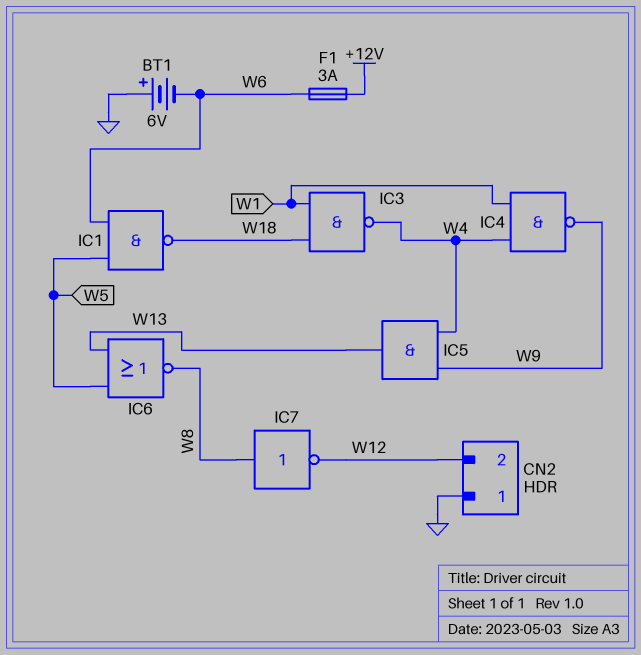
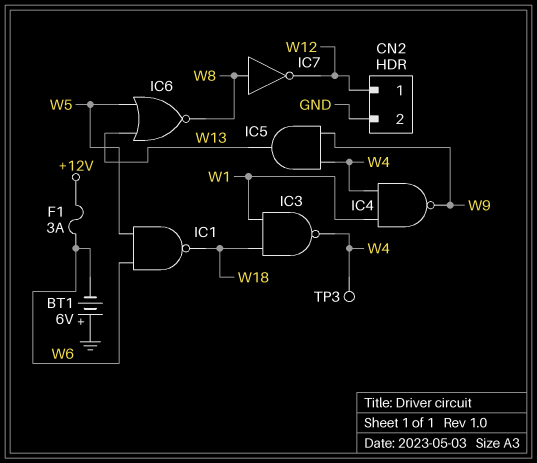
CN2 pin 1: GND -> W12
CN2 pin 2: W12 -> GND
TP3: none -> test point (W4)

